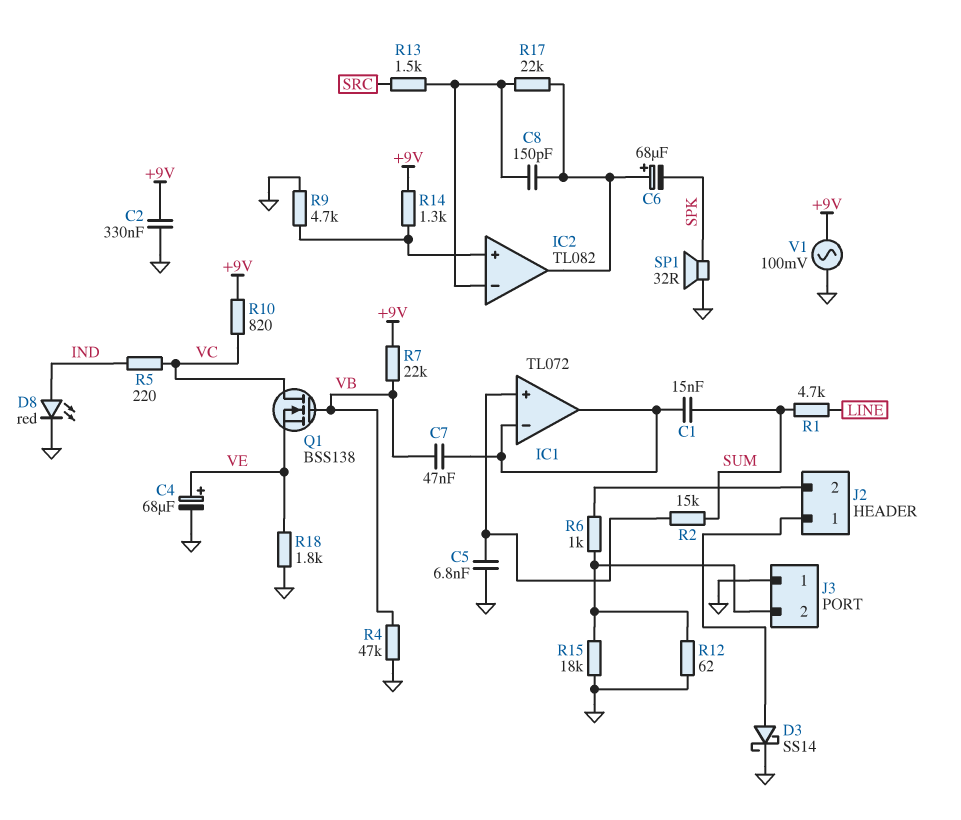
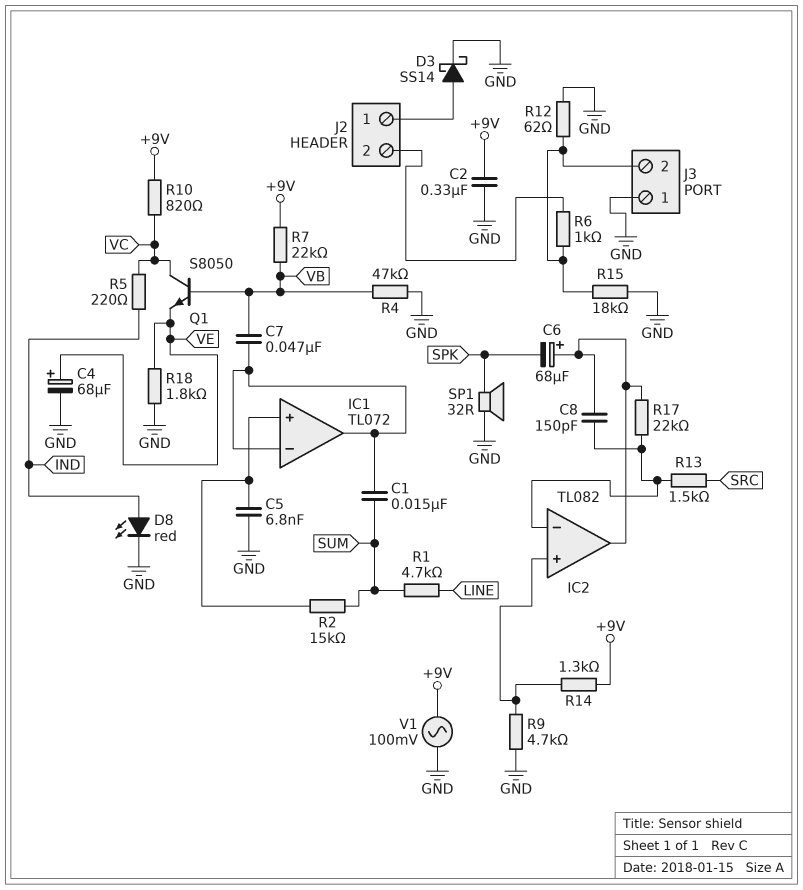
Q1: NMOS BSS138 (G VB, D VC, S VE) -> NPN S8050 (B VB, C VC, E VE)

